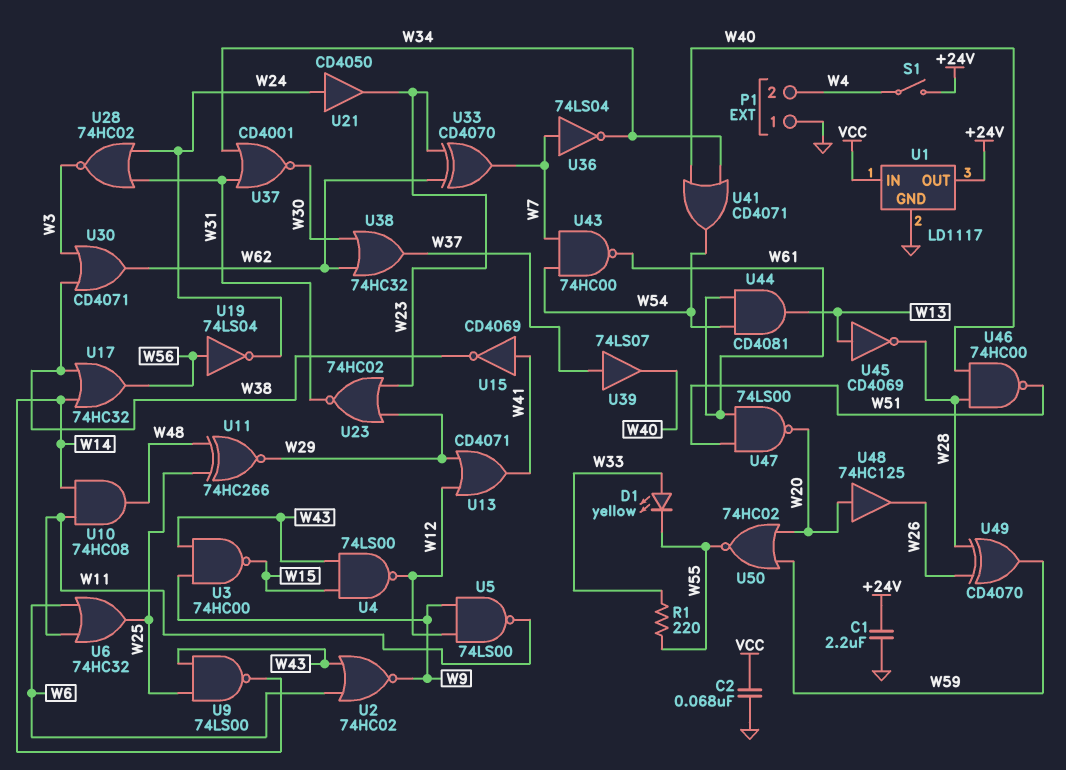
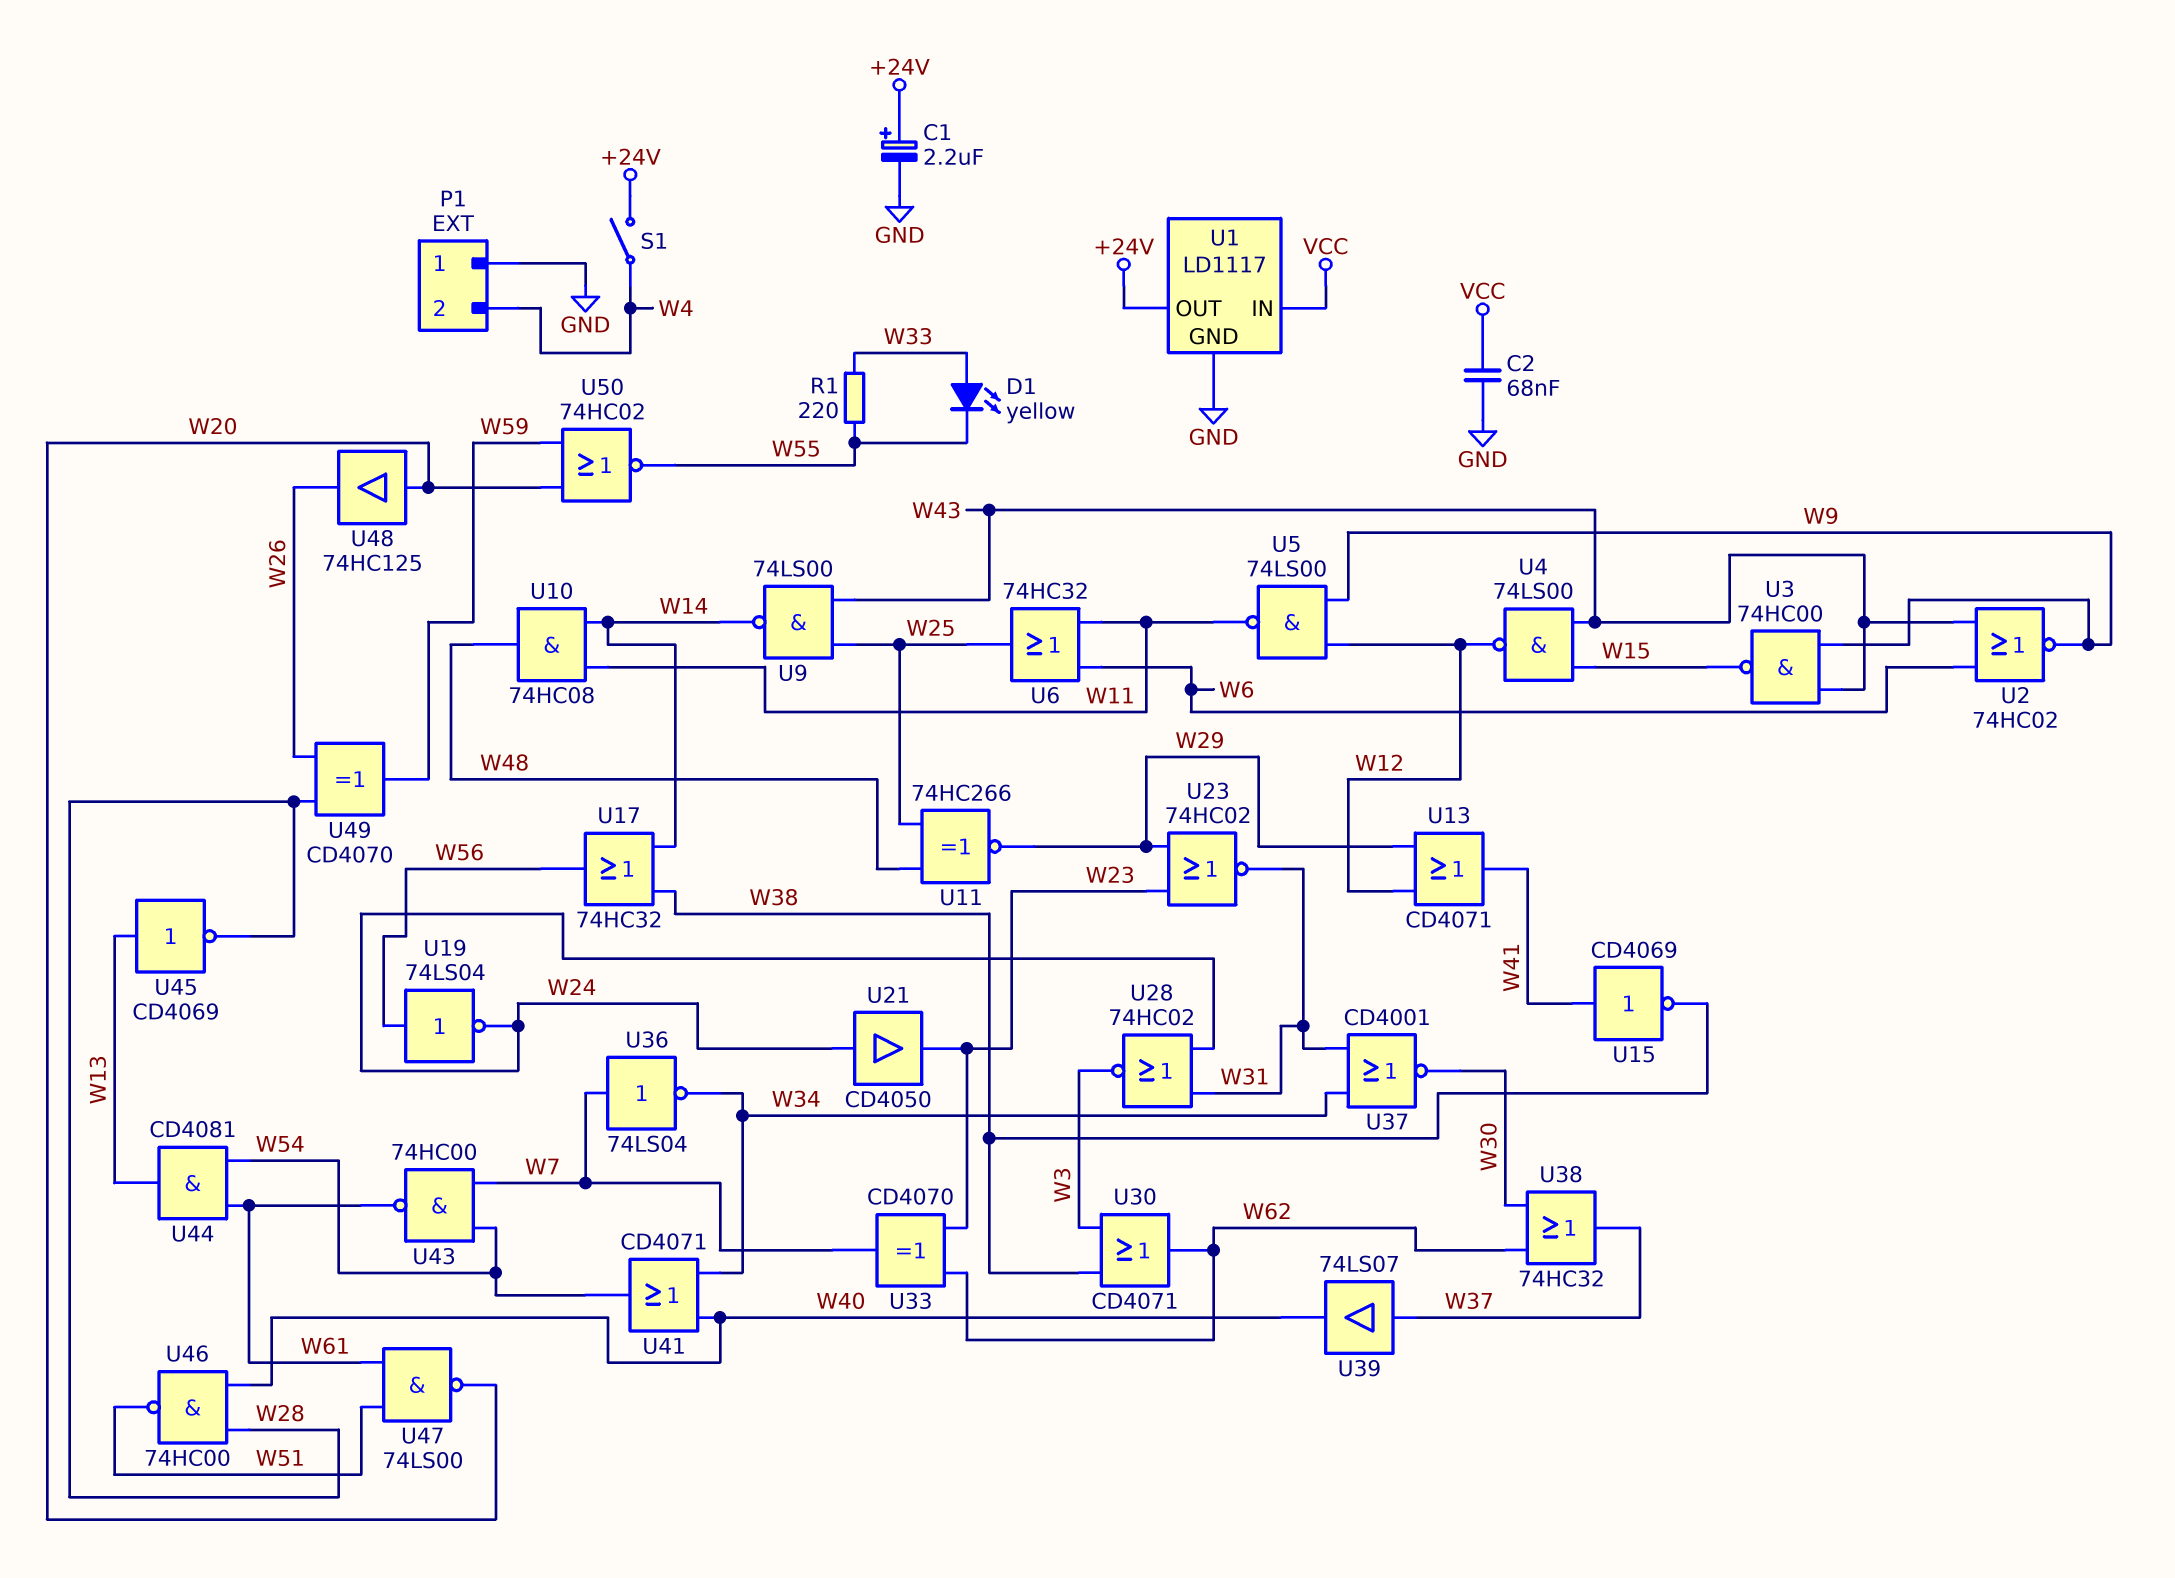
C1: 2.2uF (+24V, GND) -> 2.2uF (plus +24V, minus GND)

